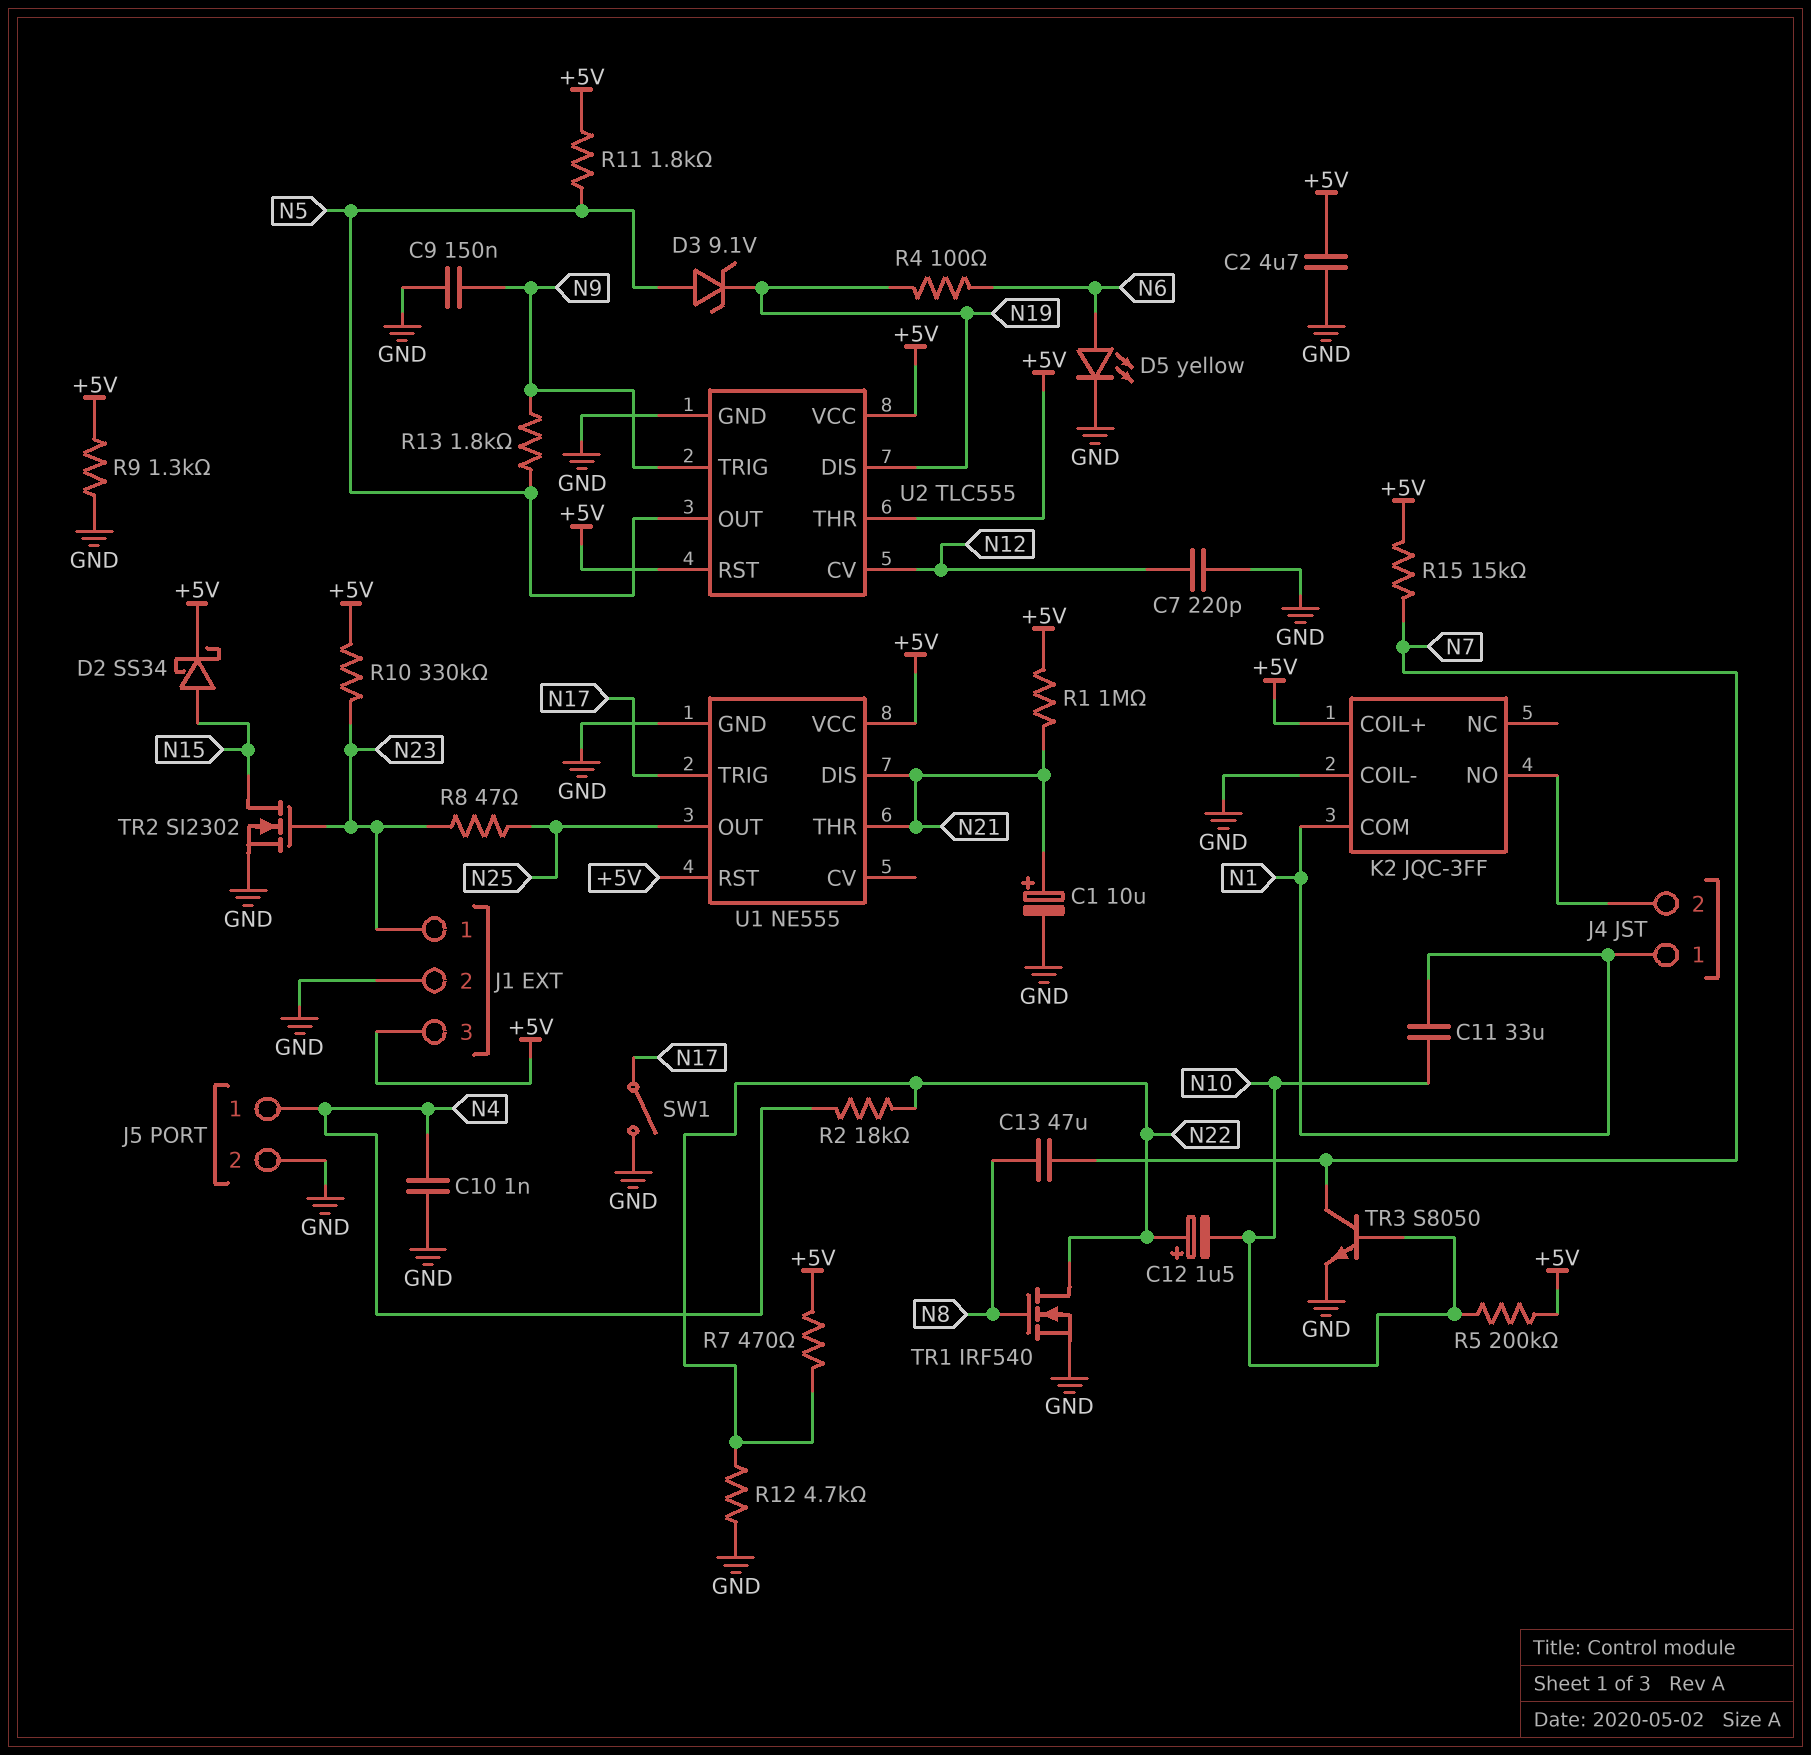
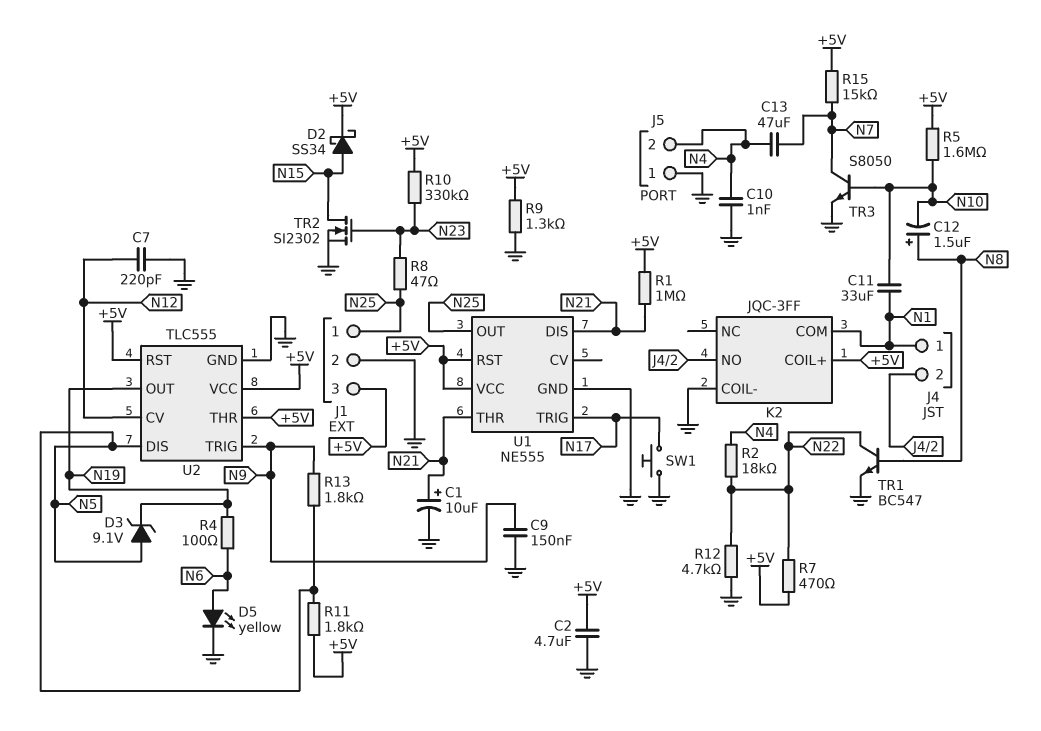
C12: 1.5uF (plus N22, minus N10) -> 1.5uF (plus N8, minus N10)
C13: 47uF (N7, N8) -> 47uF (N4, N7)
J1 pin 1: N23 -> N25
J5 pin 1: N4 -> GND
J5 pin 2: GND -> N4
R5: 200k (+5V, N10) -> 1.6M (+5V, N10)
SW1: switch (GND, N17) -> button (GND, N17)
TR1: NMOS IRF540 (G N8, D N22, S GND) -> NPN BC547 (B N8, C N22, E GND)
U2 pin DIS: N19 -> N5
U2 pin OUT: N5 -> N19

